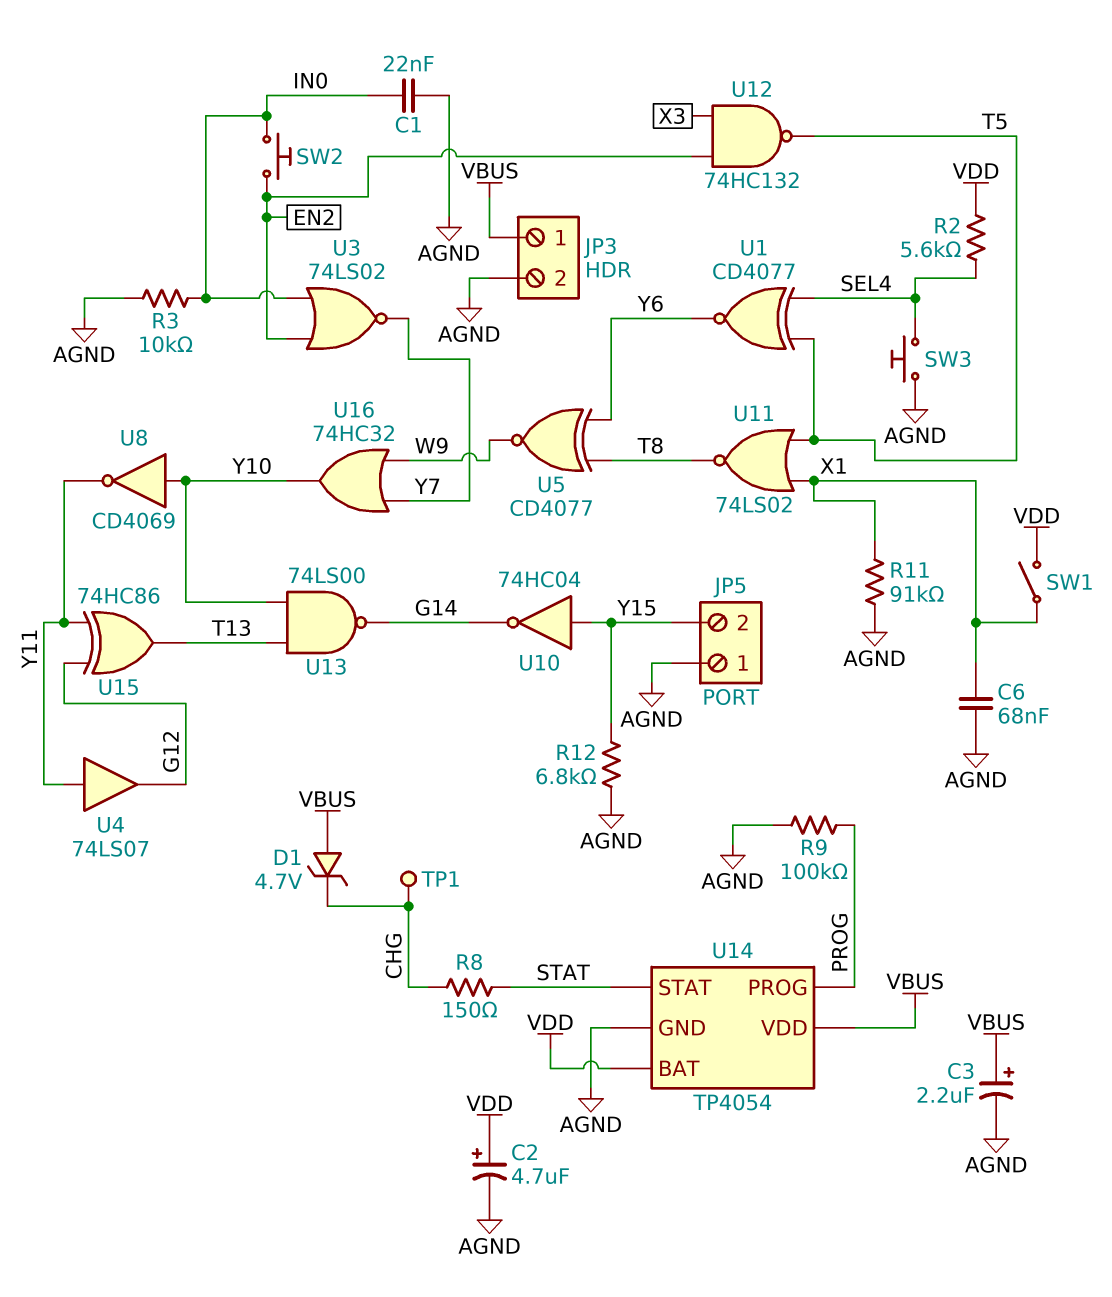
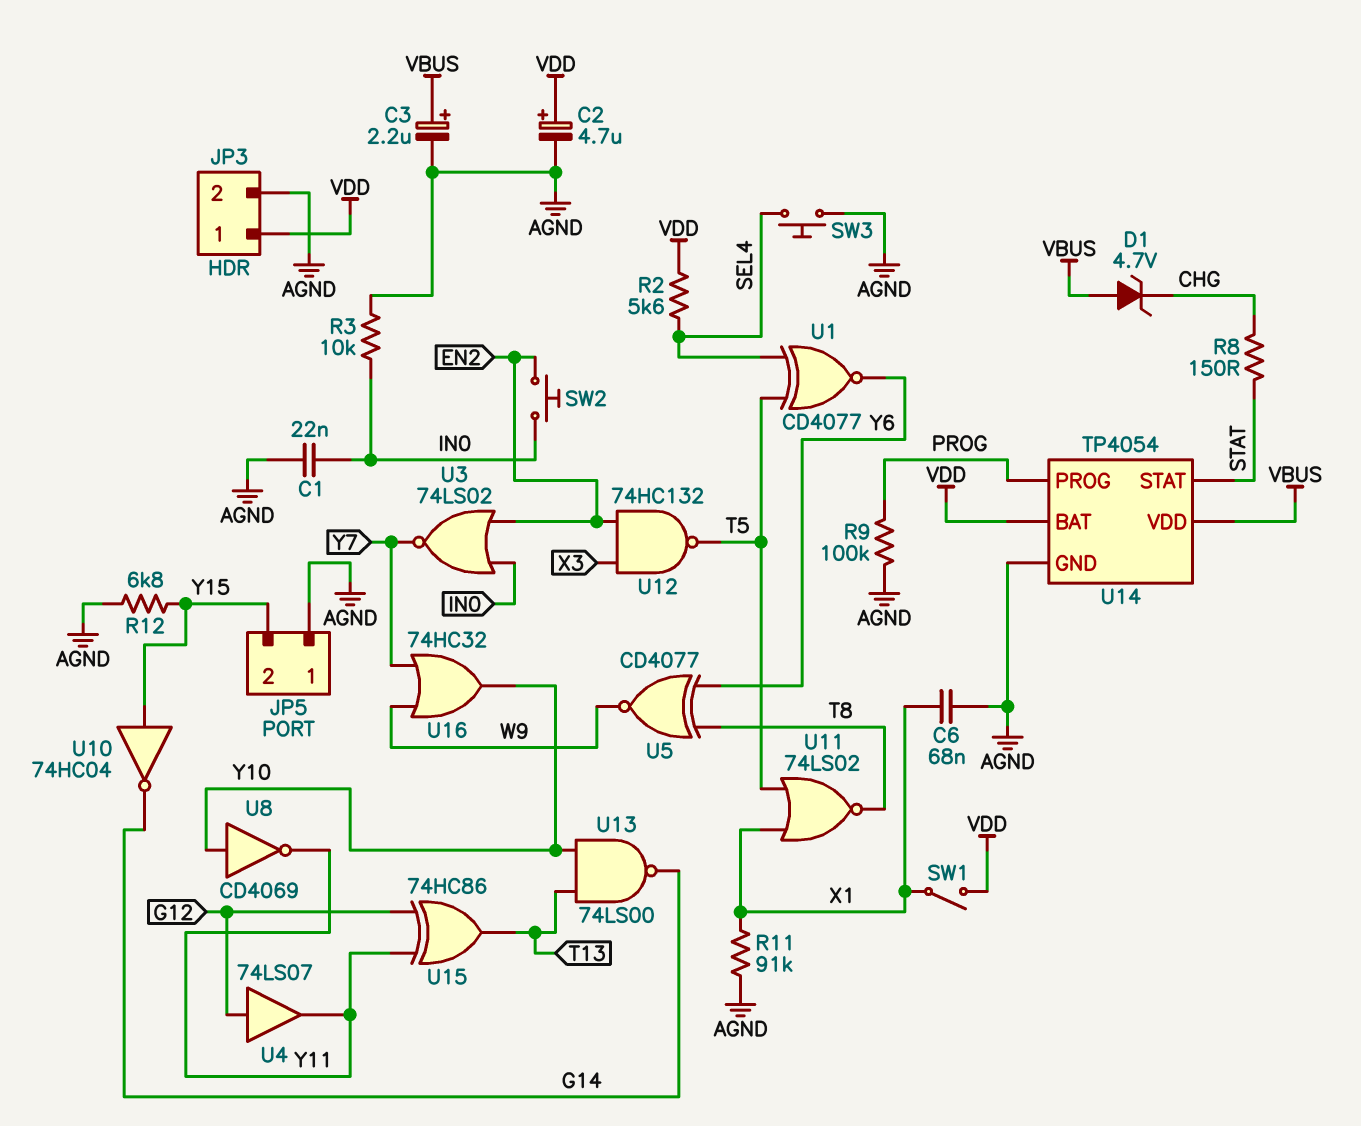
JP3 pin 1: VBUS -> VDD
TP1: test point (CHG) -> none
U4: buffer 74LS07 (in Y11, out G12) -> buffer 74LS07 (in G12, out Y11)

